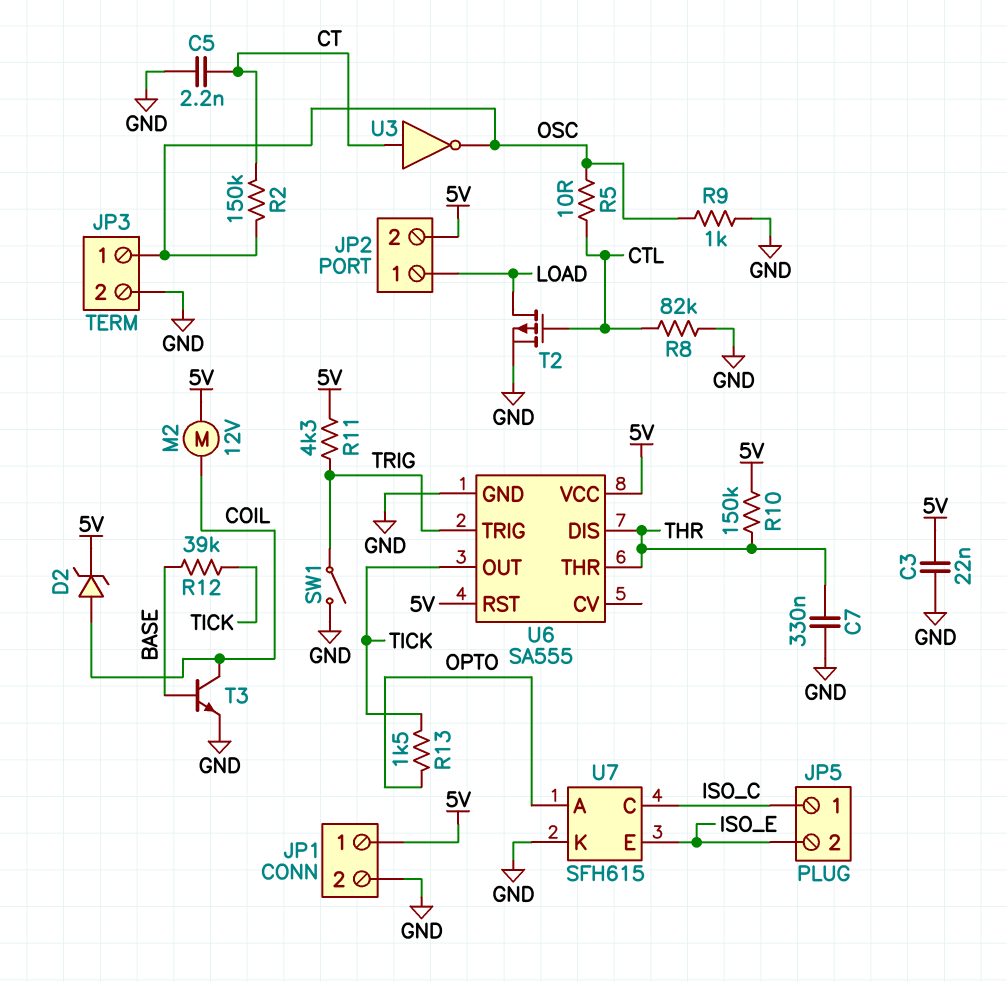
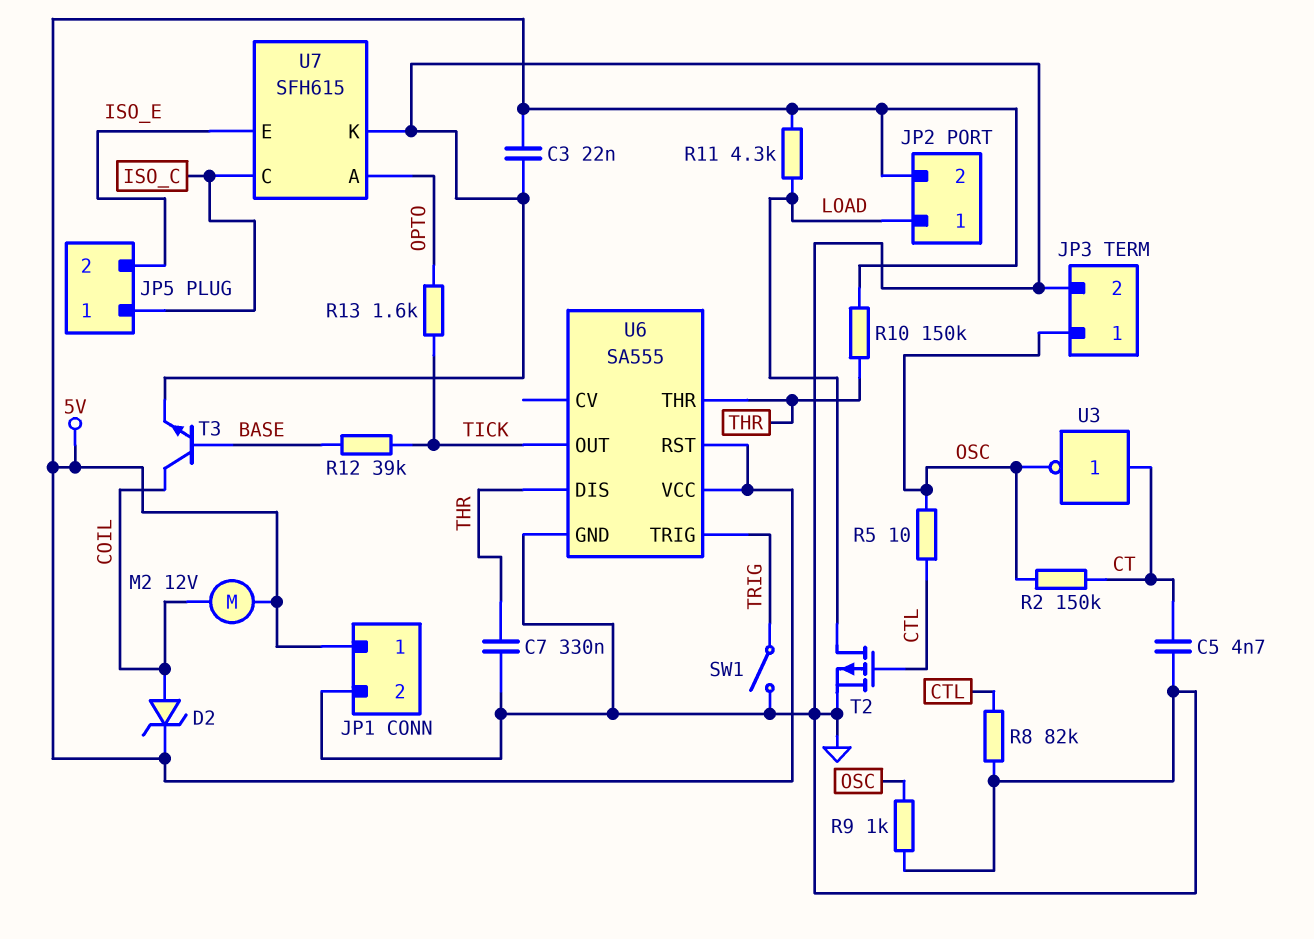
C5: 2.2nF (CT, GND) -> 4.7nF (CT, GND)
R11: 4.3k (5V, TRIG) -> 4.3k (5V, LOAD)
R13: 1.5k (OPTO, TICK) -> 1.6k (OPTO, TICK)

